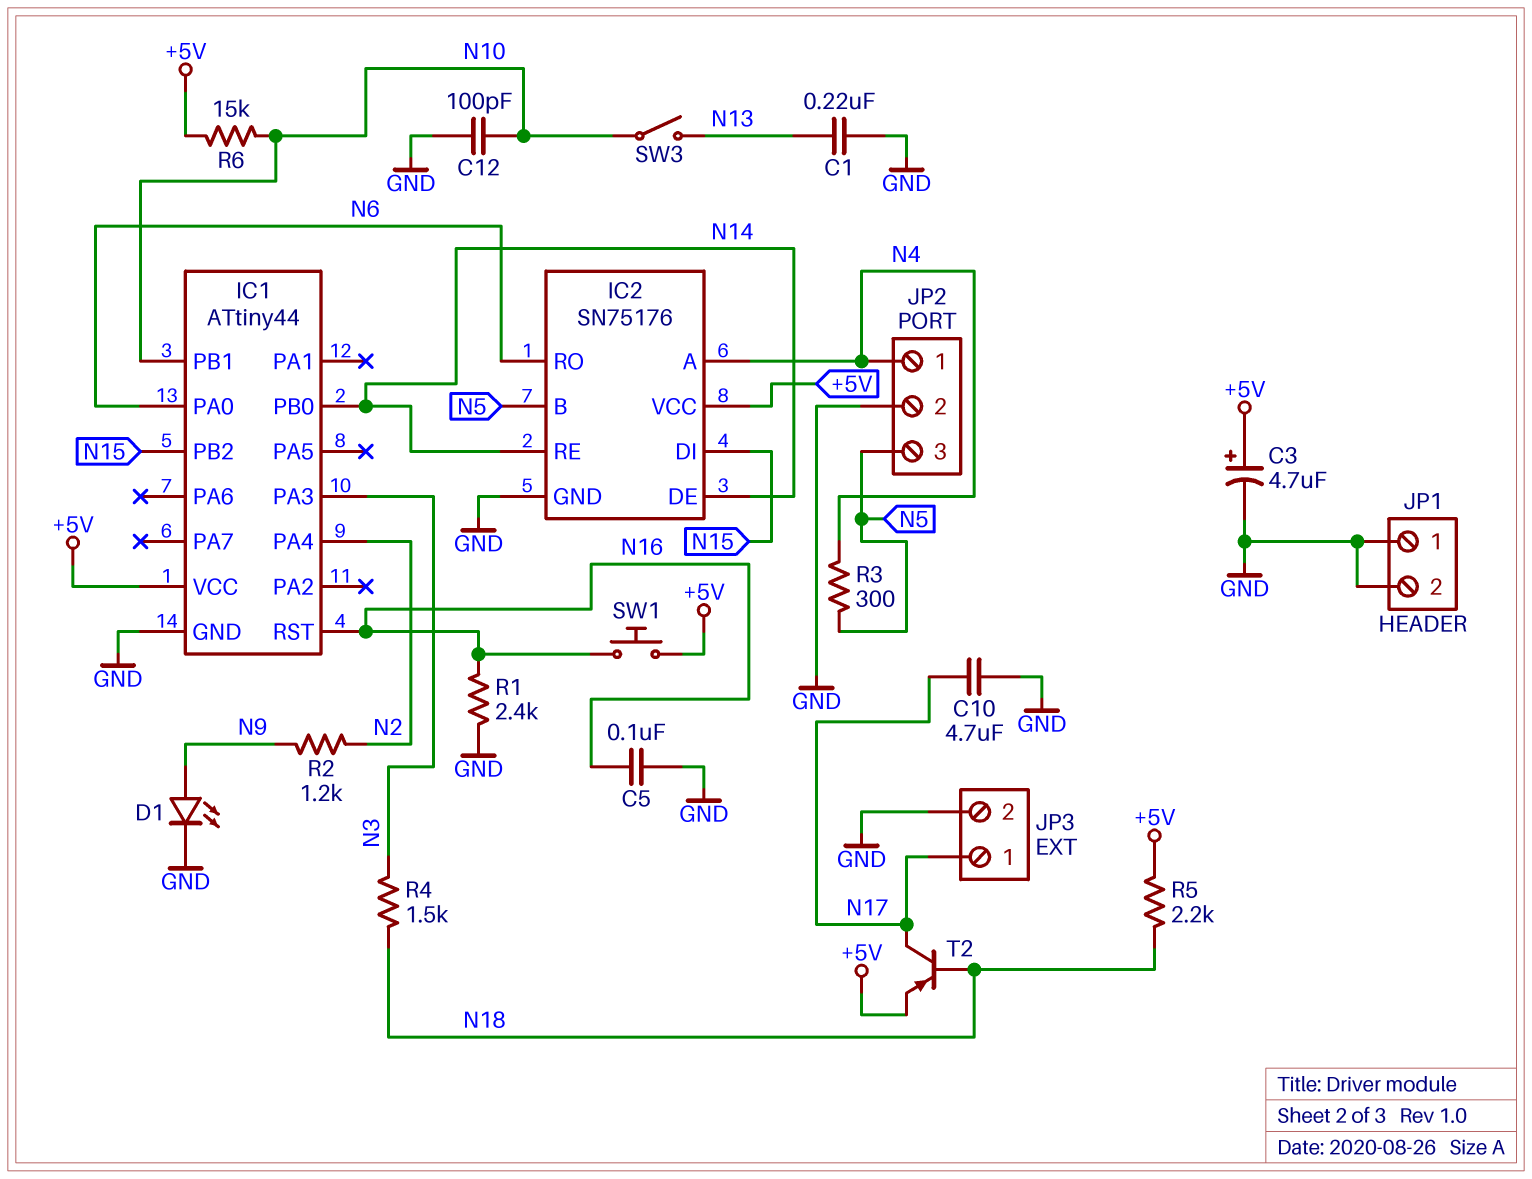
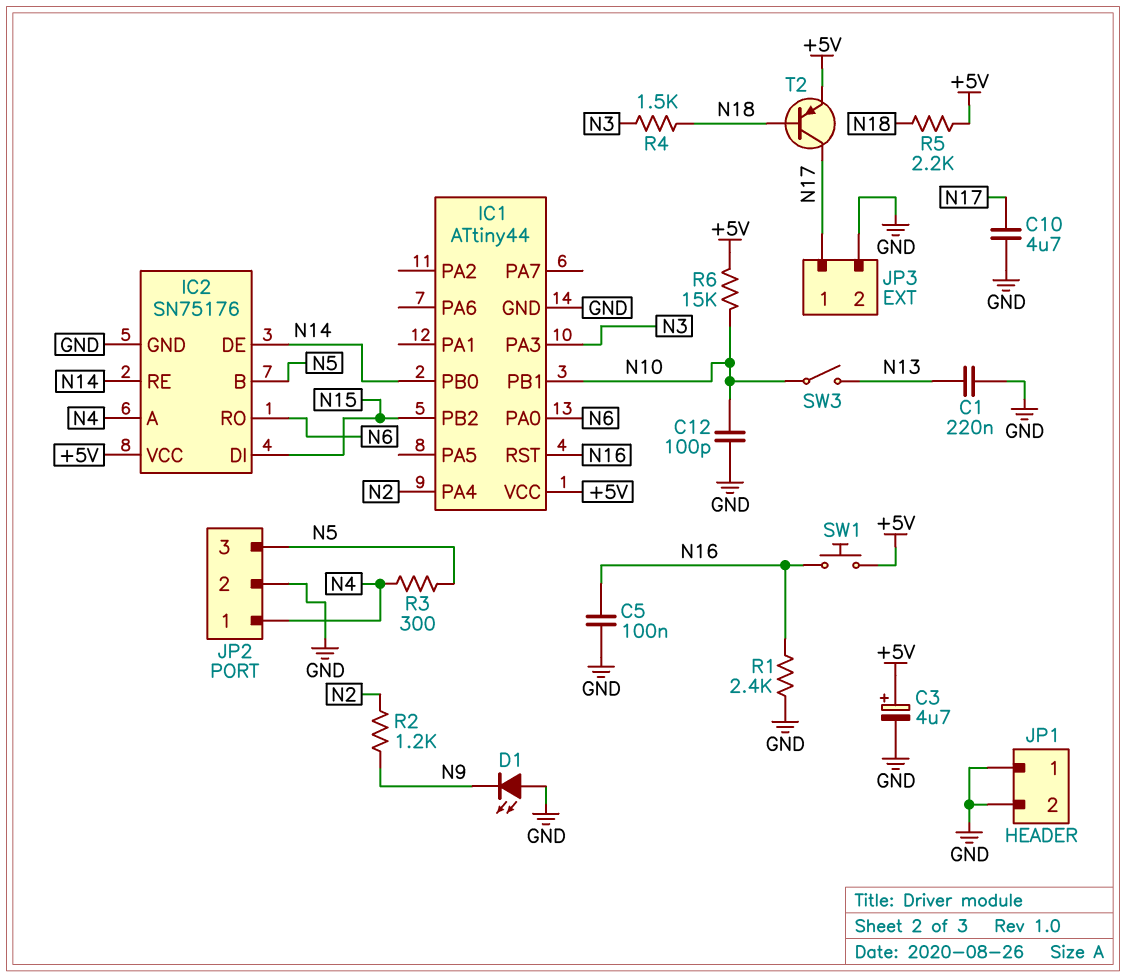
D1: LED (A N9, K GND) -> LED (A GND, K N9)

